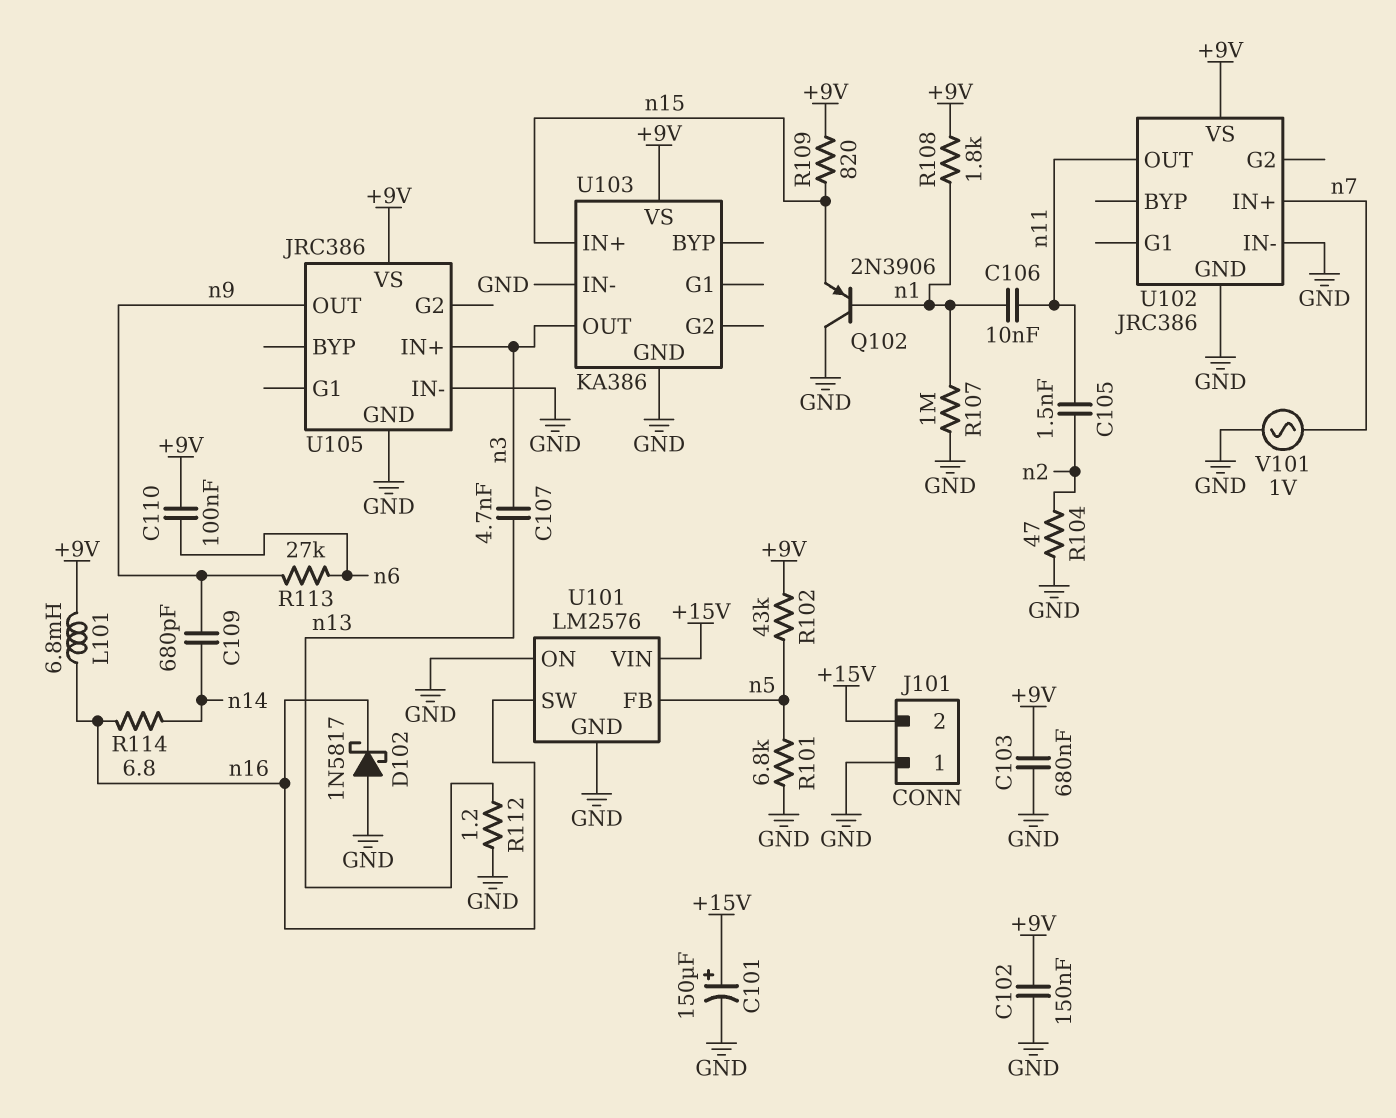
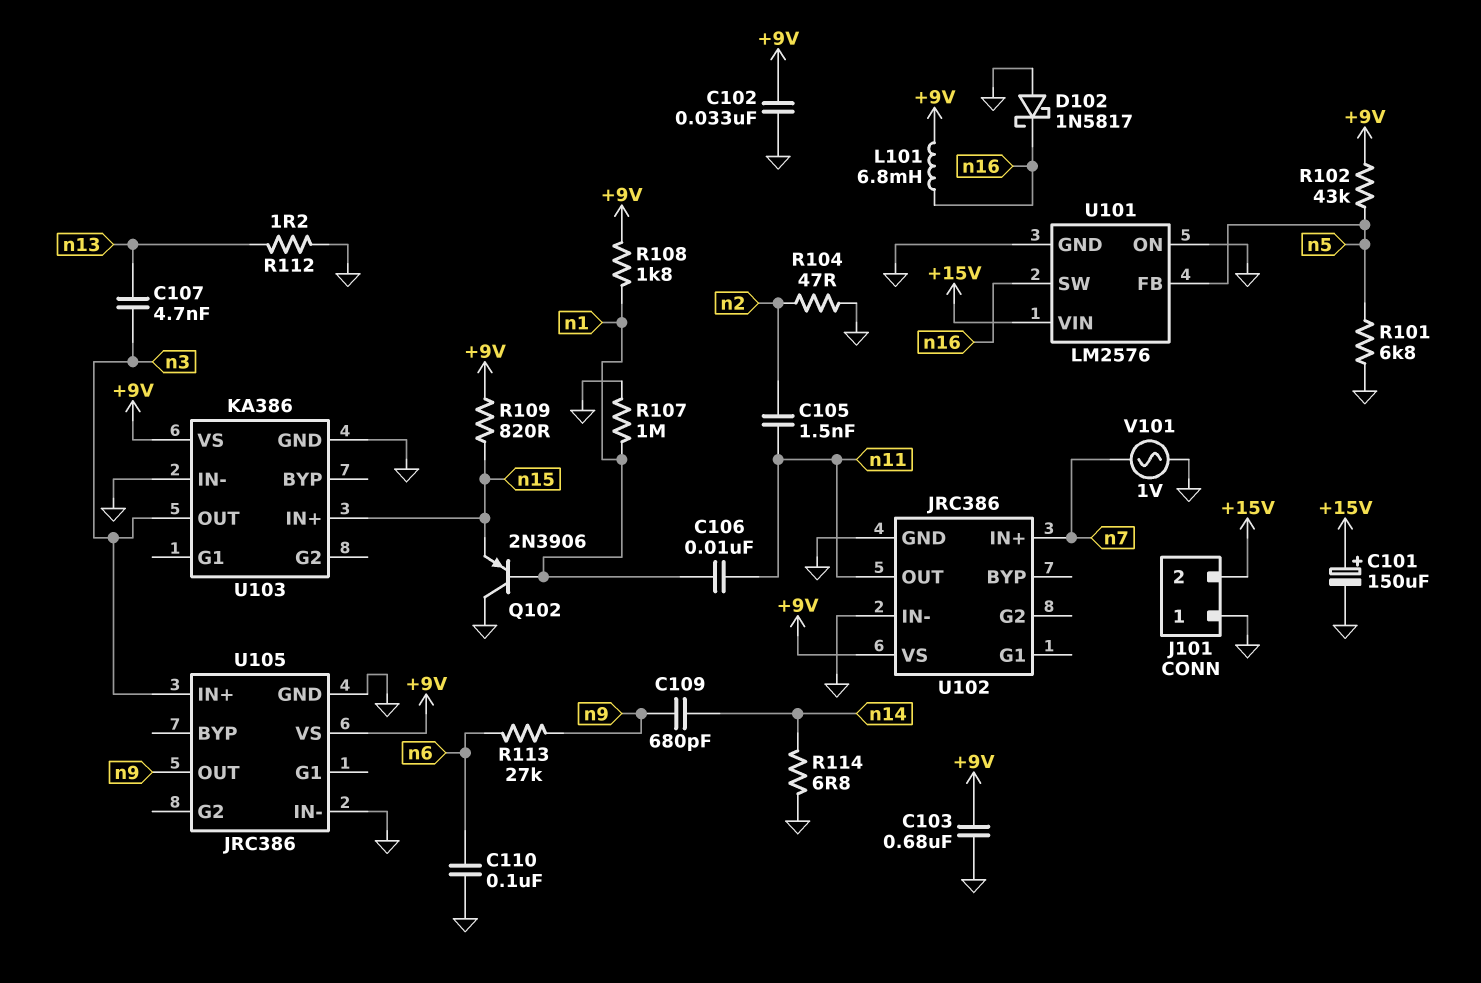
C102: 150nF (+9V, GND) -> 33nF (+9V, GND)
C110: 100nF (+9V, n6) -> 100nF (GND, n6)
R114: 6.8 (n14, n16) -> 6.8 (GND, n14)

